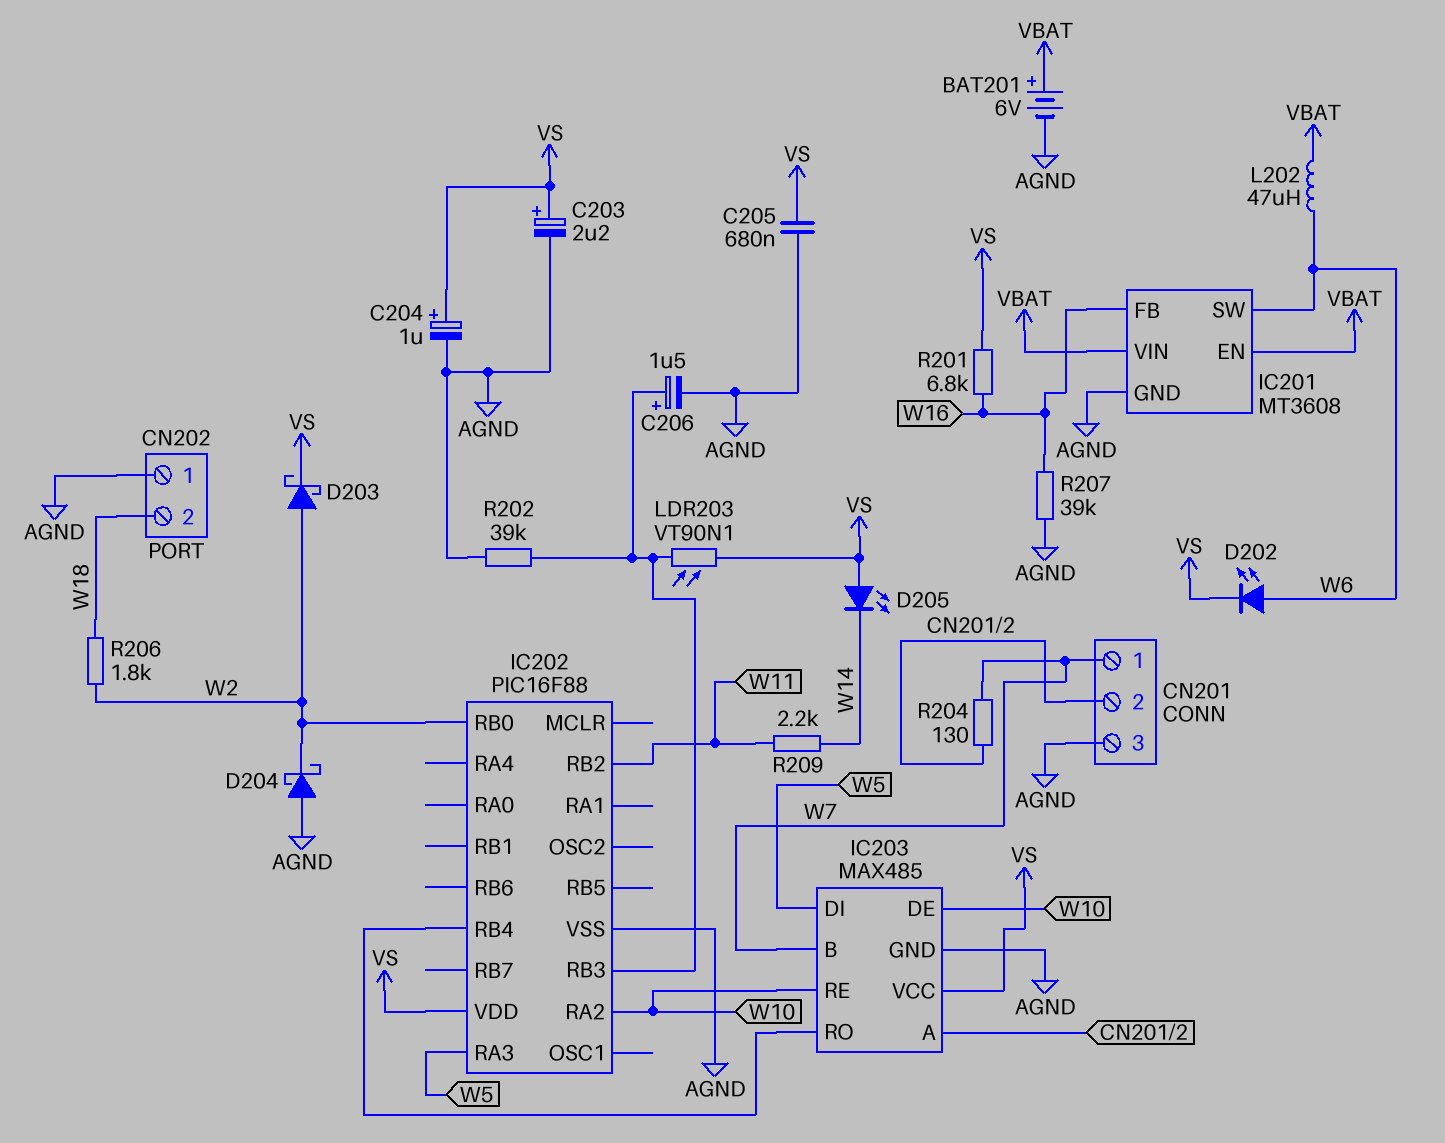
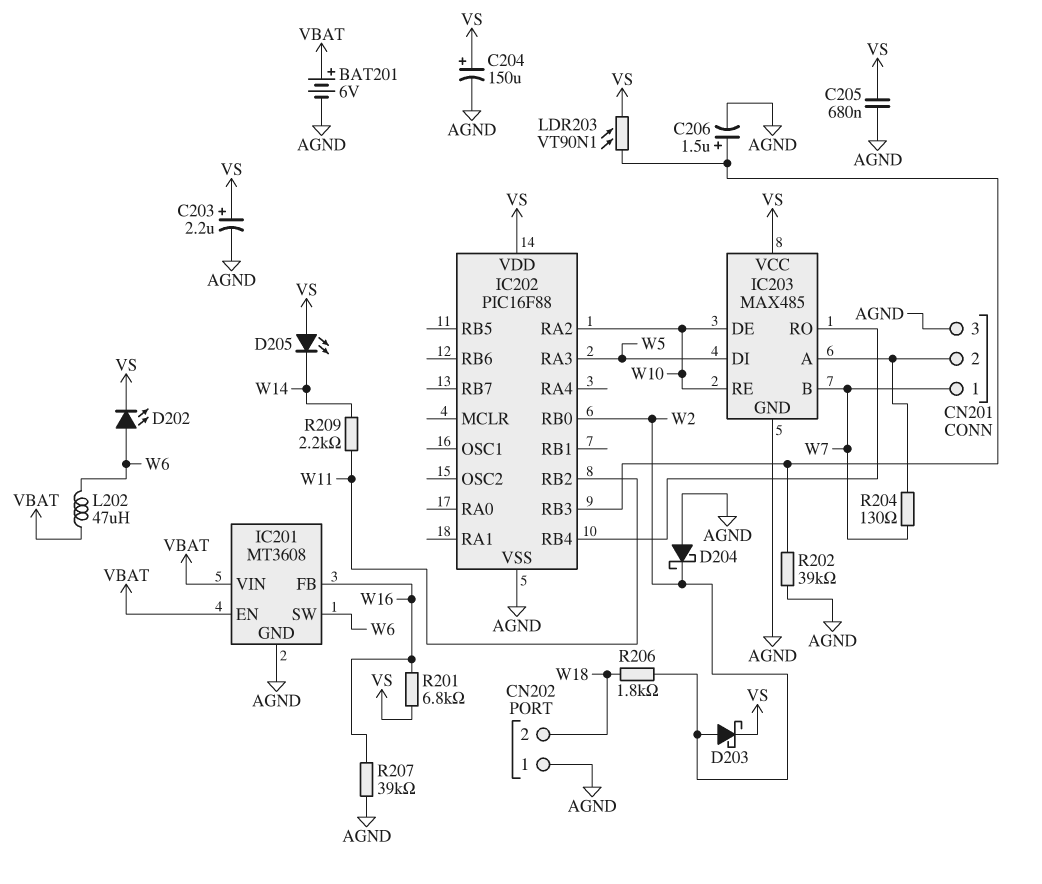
C204: 1uF (plus VS, minus AGND) -> 150uF (plus VS, minus AGND)

